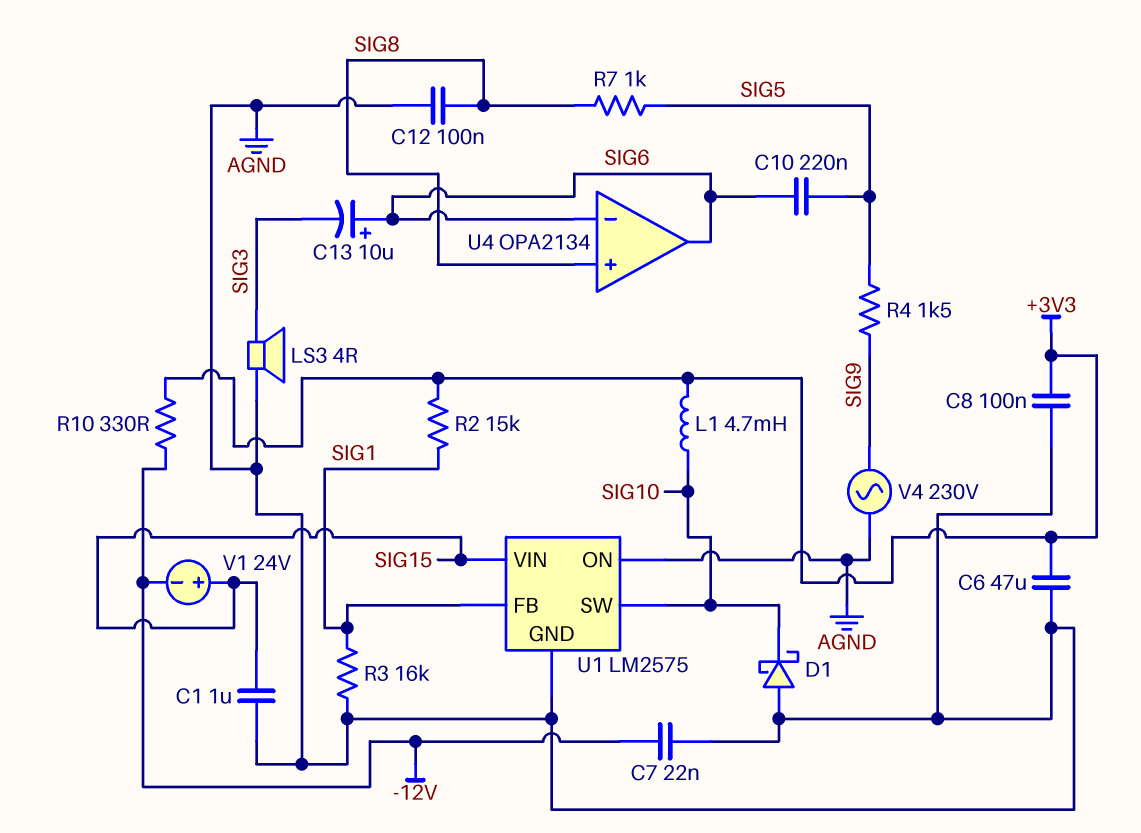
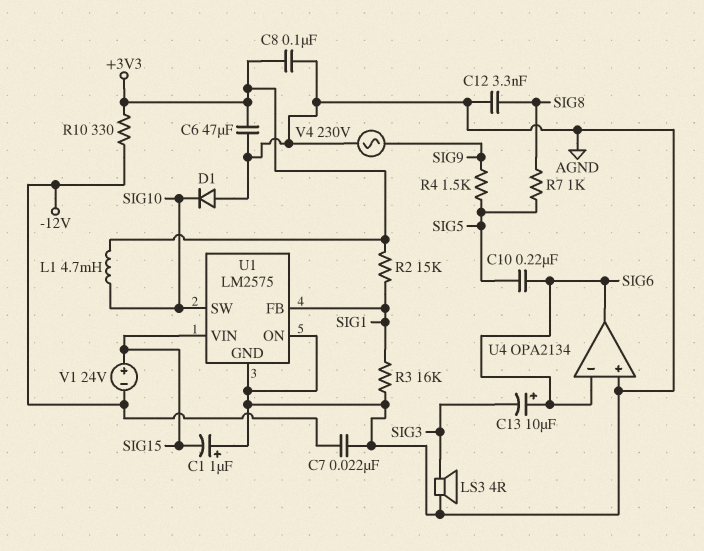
C1: 1uF (AGND, SIG15) -> 1uF (plus AGND, minus SIG15)
C12: 100nF (AGND, SIG8) -> 3.3nF (AGND, SIG8)
D1: schottky (A AGND, K SIG10) -> diode (A AGND, K SIG10)
U4 pin in+: SIG8 -> AGND

